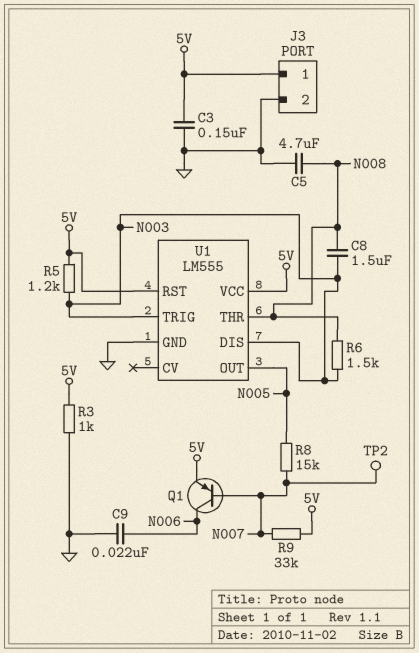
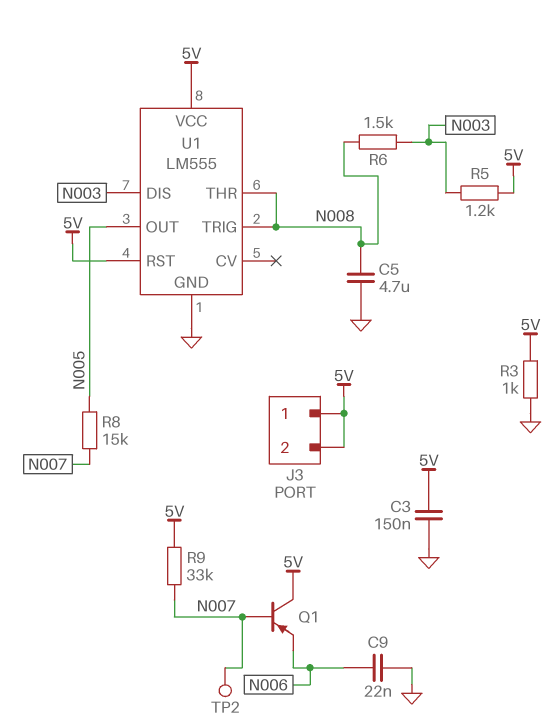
C8: 1.5uF (N003, N008) -> none
J3 pin 2: GND -> 5V
Q1: PNP (B N007, C N006, E 5V) -> PNP (B N007, C 5V, E N006)
U1 pin TRIG: N003 -> N008

